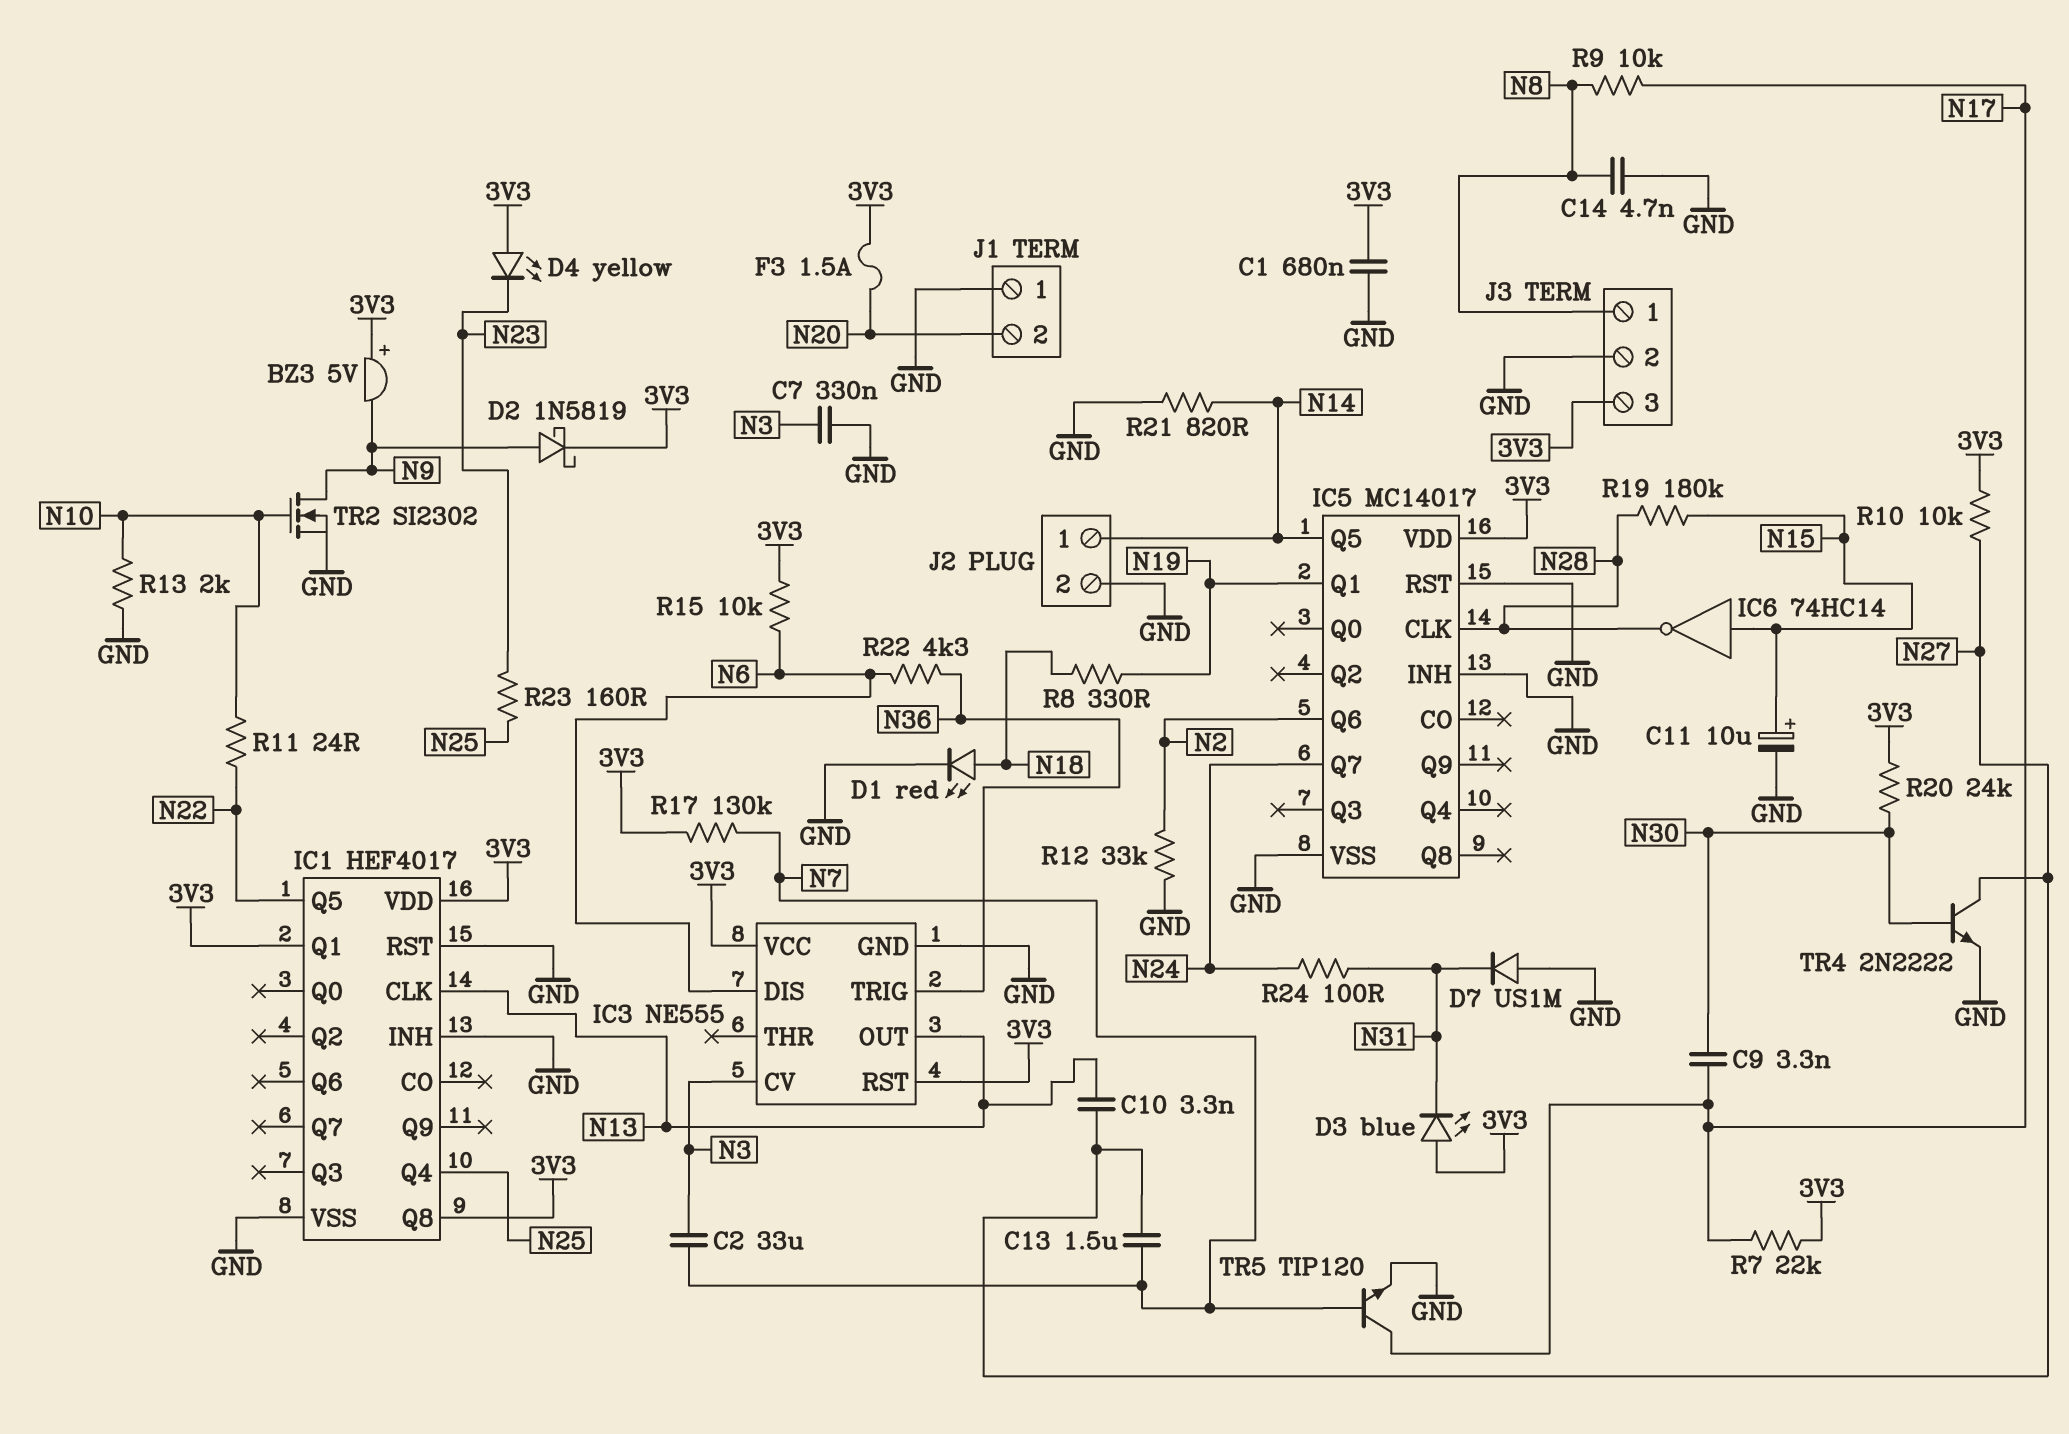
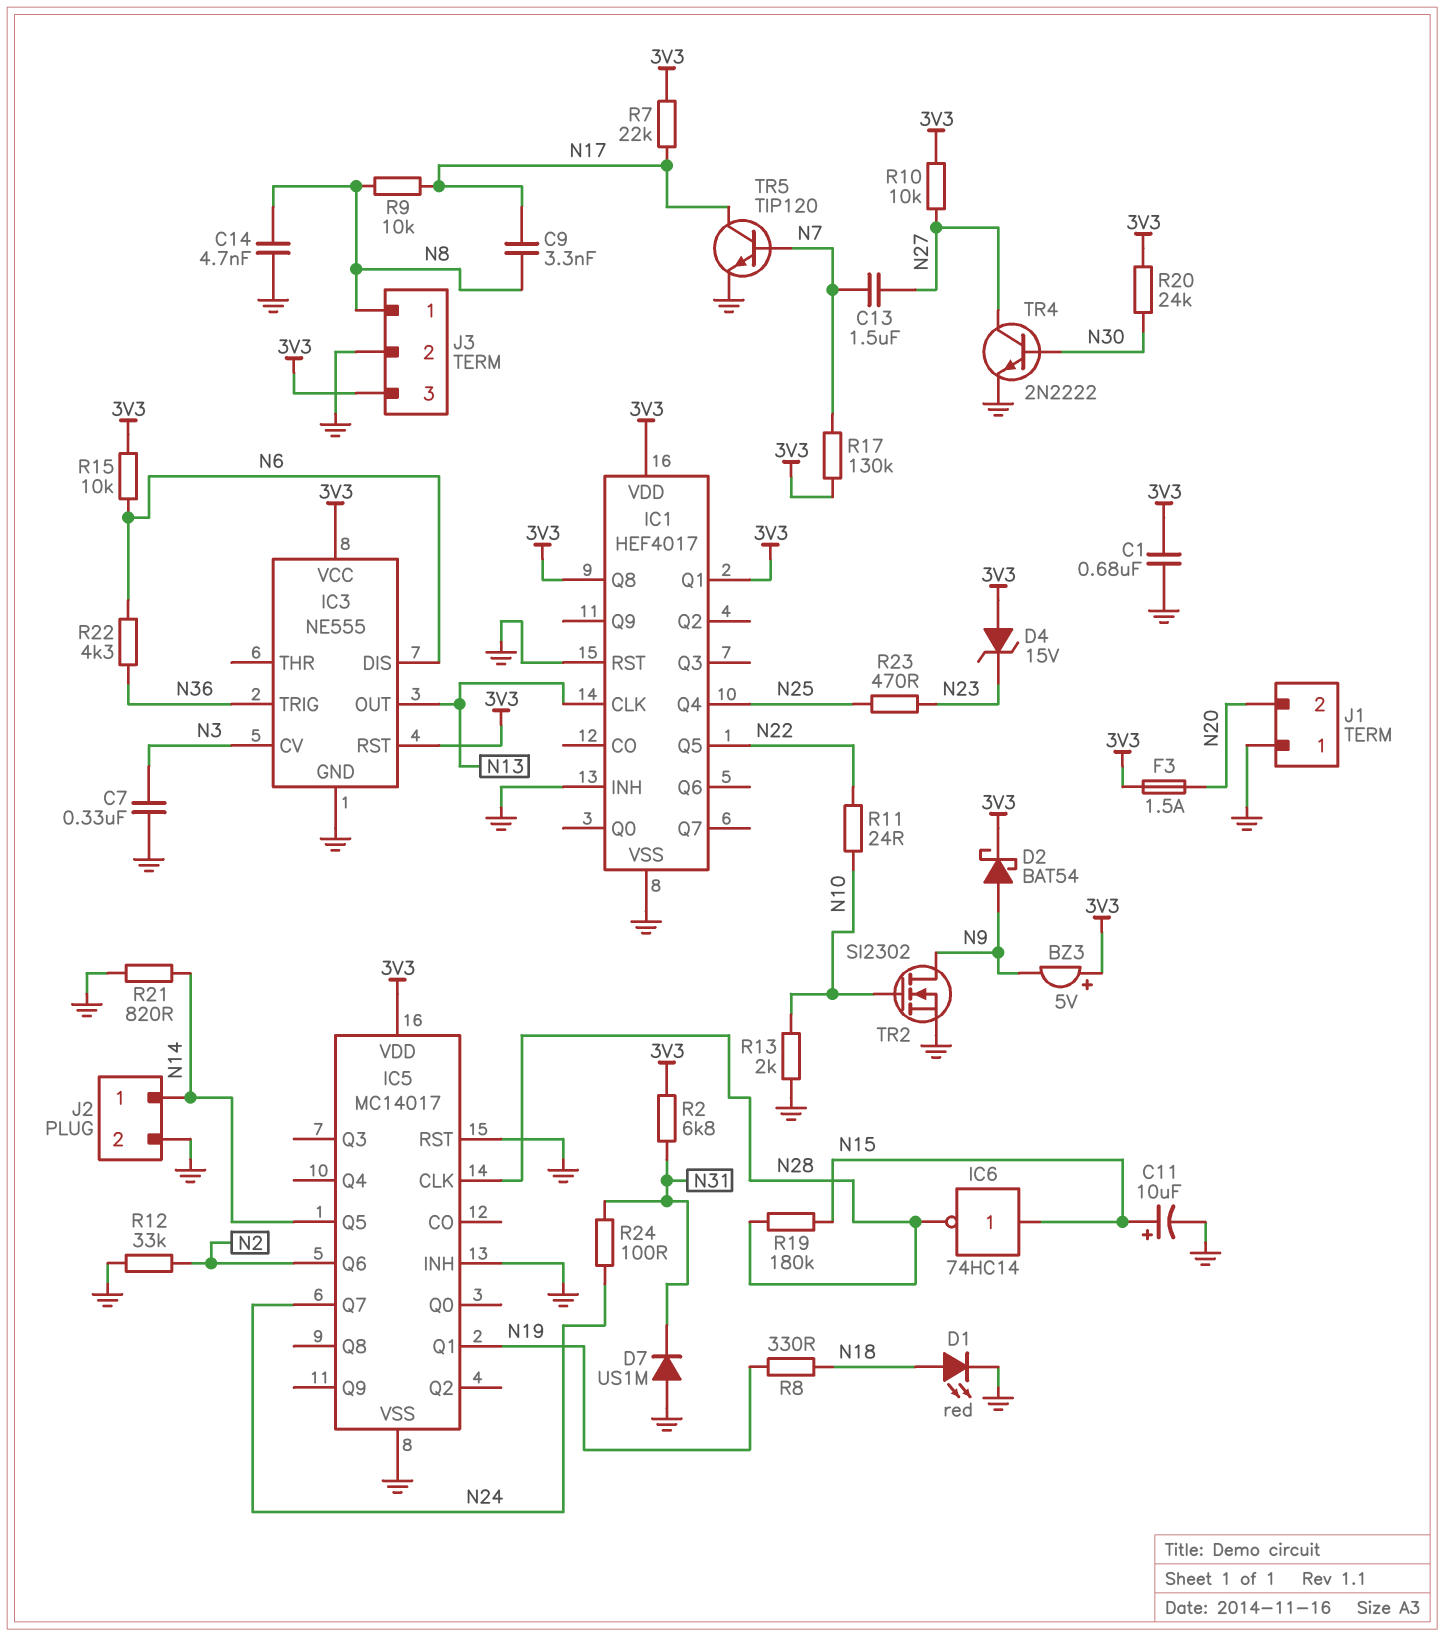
C2: 33uF (N3, N7) -> none
C9: 3.3nF (N17, N30) -> 3.3nF (N8, N17)
C10: 3.3nF (N13, N27) -> none
D2: schottky 1N5819 (A N9, K 3V3) -> schottky BAT54 (A N9, K 3V3)
D3: LED blue (A 3V3, K N31) -> none
D4: LED yellow (A 3V3, K N23) -> zener 15V (A 3V3, K N23)
R2: none -> 6.8k (3V3, N31)
R23: 160 (N23, N25) -> 470 (N23, N25)

